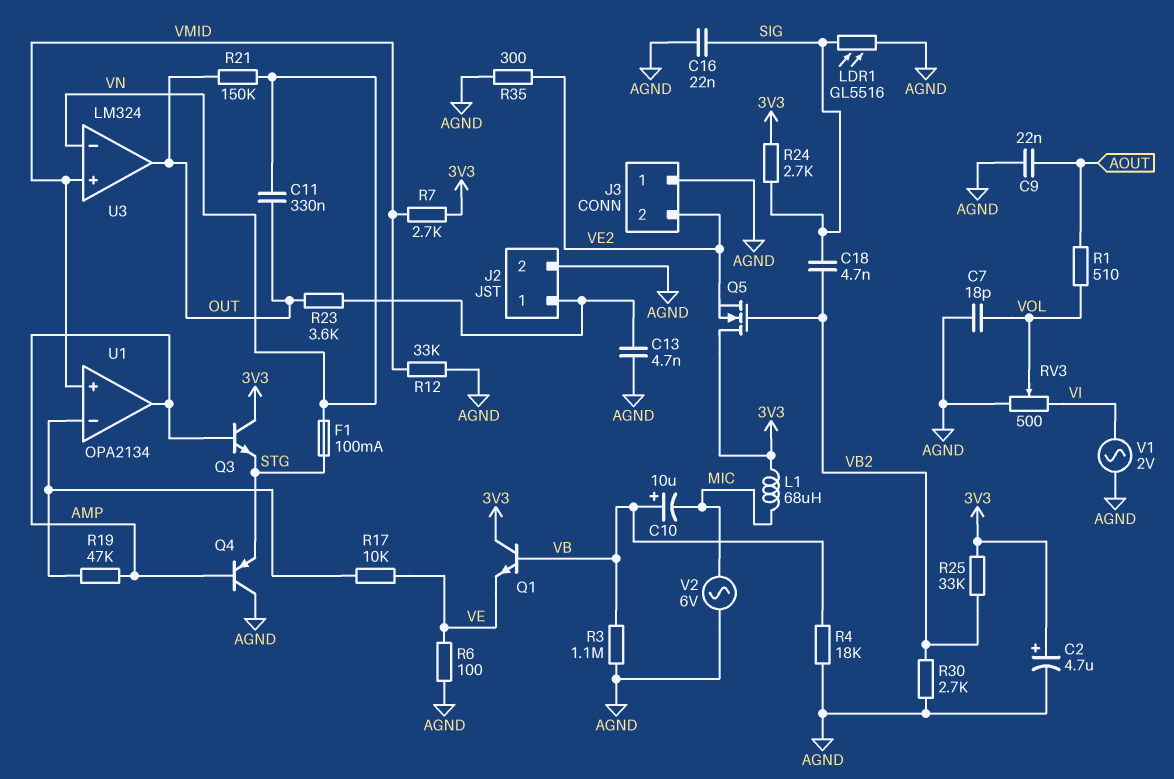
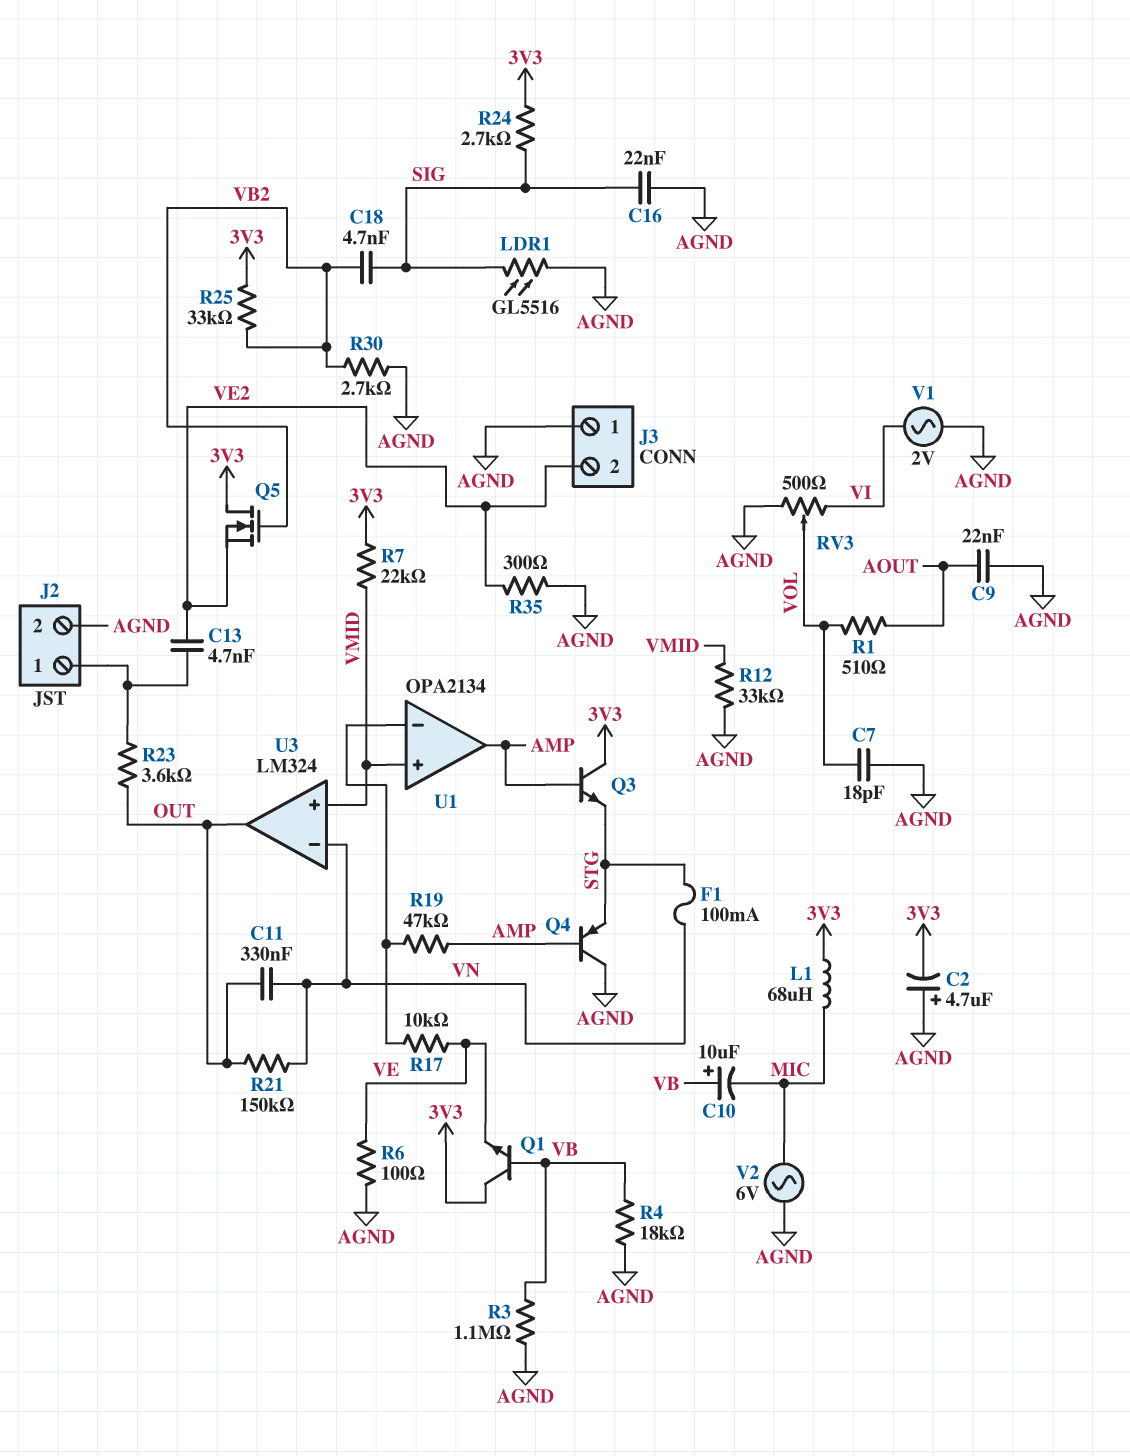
C2: 4.7uF (plus 3V3, minus AGND) -> 4.7uF (plus AGND, minus 3V3)
C13: 4.7nF (AGND, J2/1) -> 4.7nF (J2/1, VE2)
R7: 2.7k (3V3, VMID) -> 22k (3V3, VMID)

